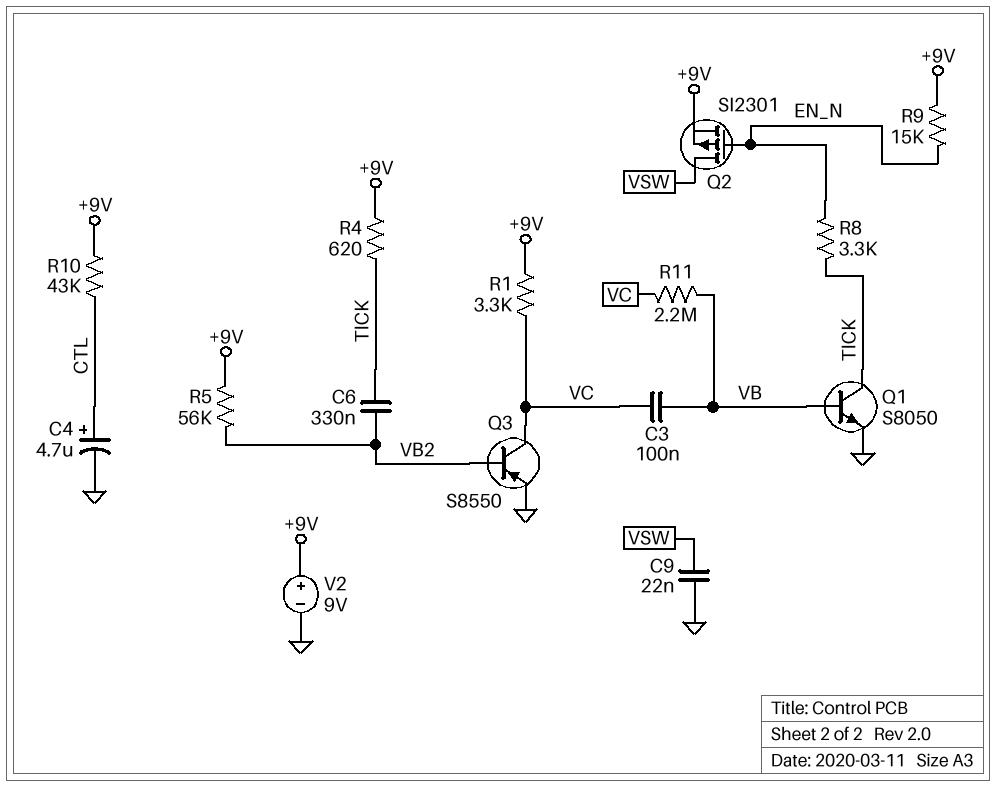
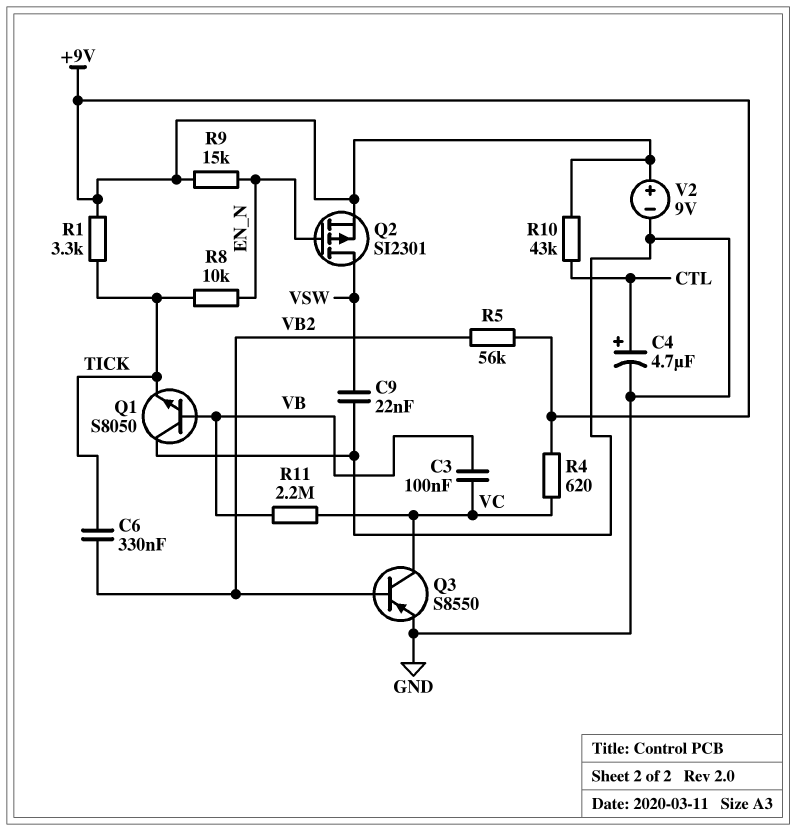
Q1: NPN S8050 (B VB, C TICK, E GND) -> NPN S8050 (B VB, C GND, E TICK)
R1: 3.3k (+9V, VC) -> 3.3k (+9V, TICK)
R4: 620 (+9V, TICK) -> 620 (+9V, VC)
R8: 3.3k (EN_N, TICK) -> 10k (EN_N, TICK)

